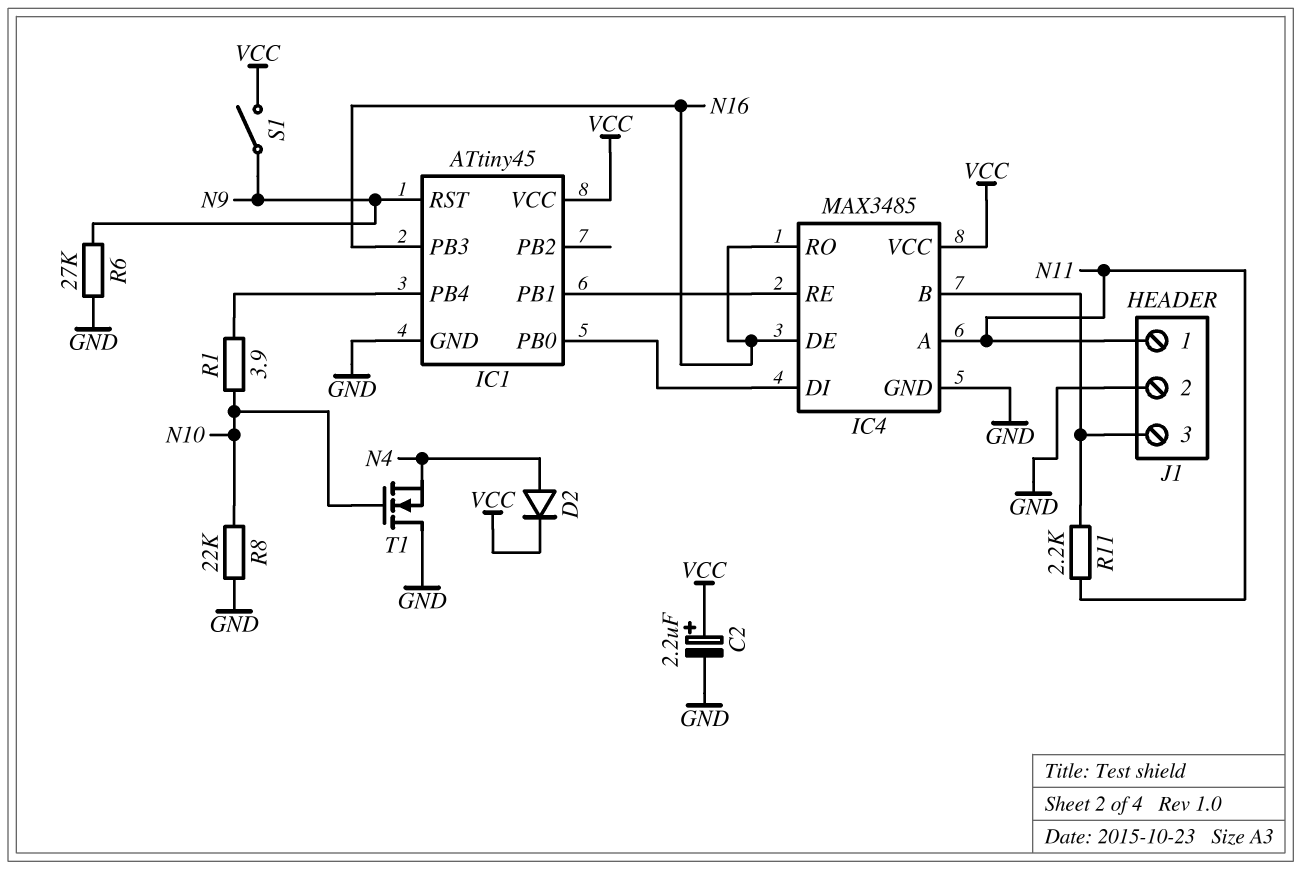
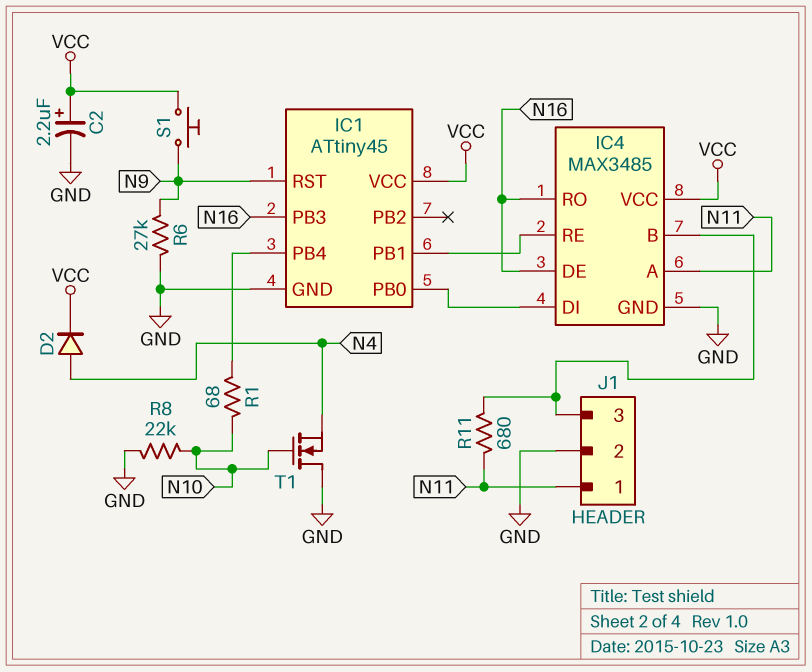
R1: 3.9 (IC1/PB4, N10) -> 68 (IC1/PB4, N10)
R11: 2.2k (IC4/B, N11) -> 680 (IC4/B, N11)
S1: switch (N9, VCC) -> button (N9, VCC)

